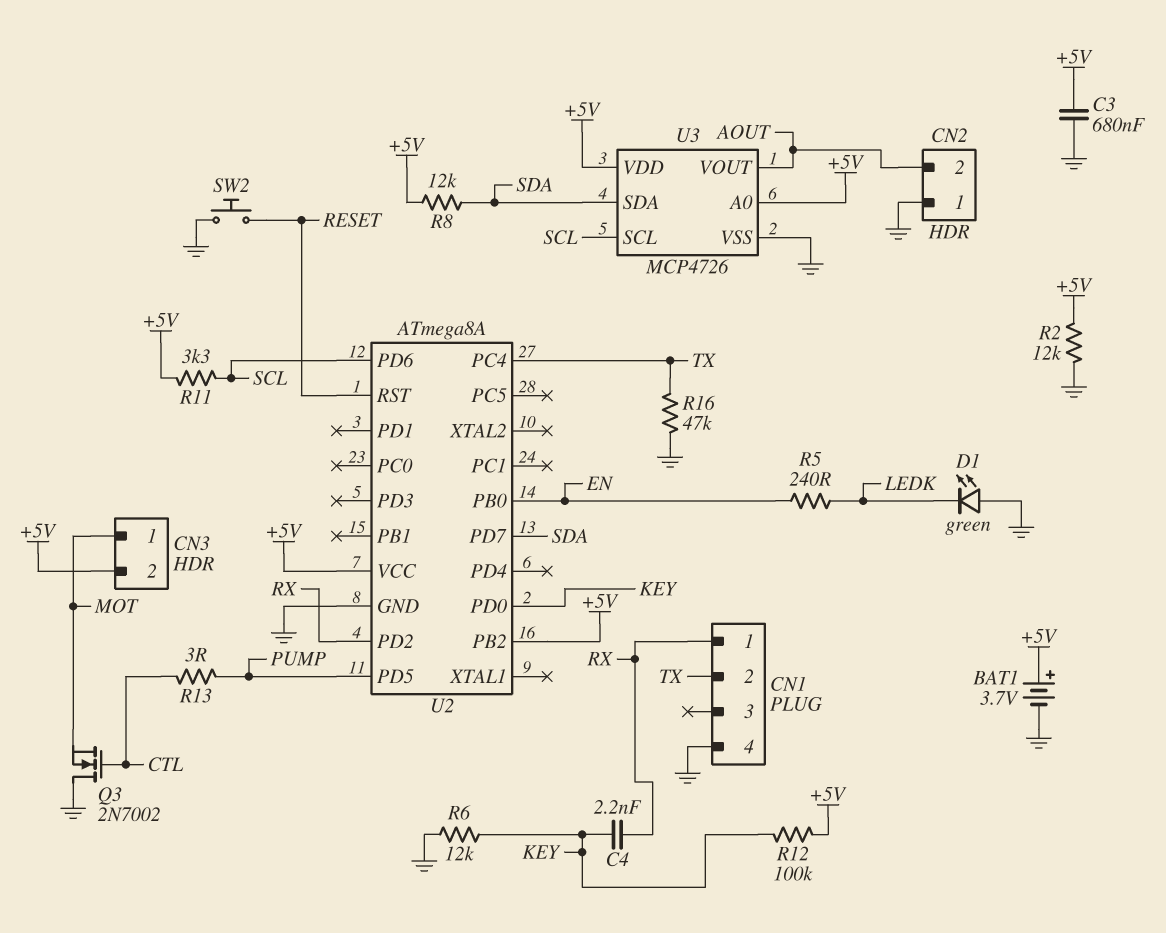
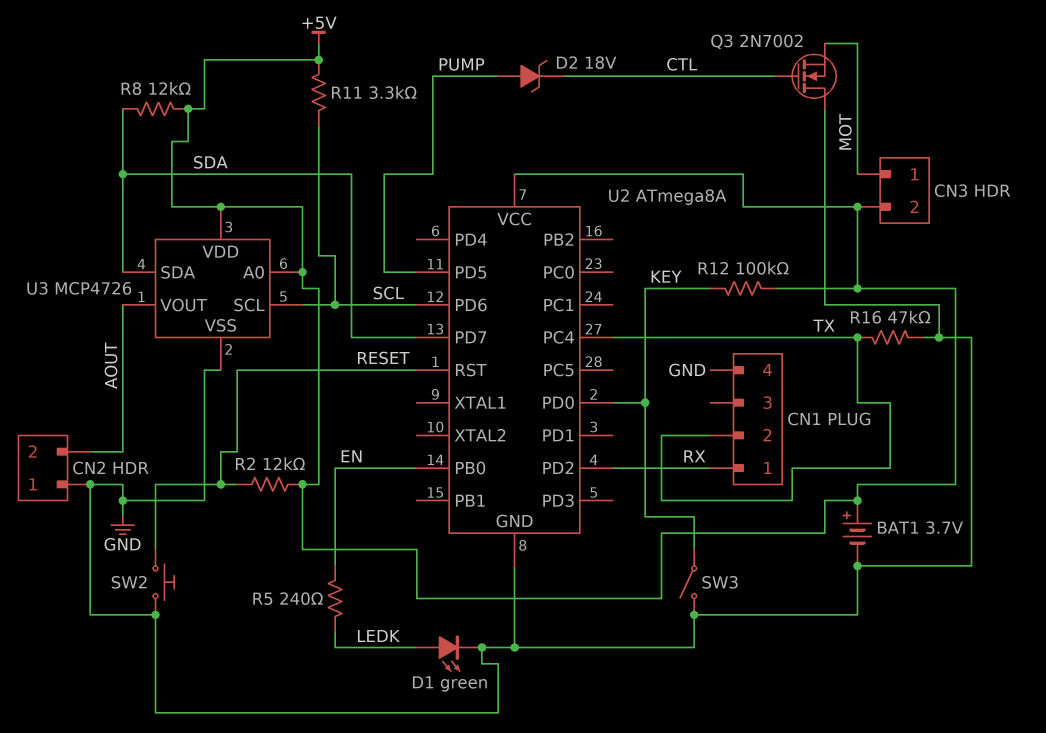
C3: 680nF (+5V, GND) -> none
C4: 2.2nF (KEY, RX) -> none
D1: LED green (A GND, K LEDK) -> LED green (A LEDK, K GND)
D2: none -> zener 18V (A PUMP, K CTL)
R2: 12k (+5V, GND) -> 12k (+5V, RESET)
R6: 12k (GND, KEY) -> none
R13: 3 (CTL, PUMP) -> none
SW3: none -> switch (GND, KEY)
U2 pin PB2: +5V -> none

